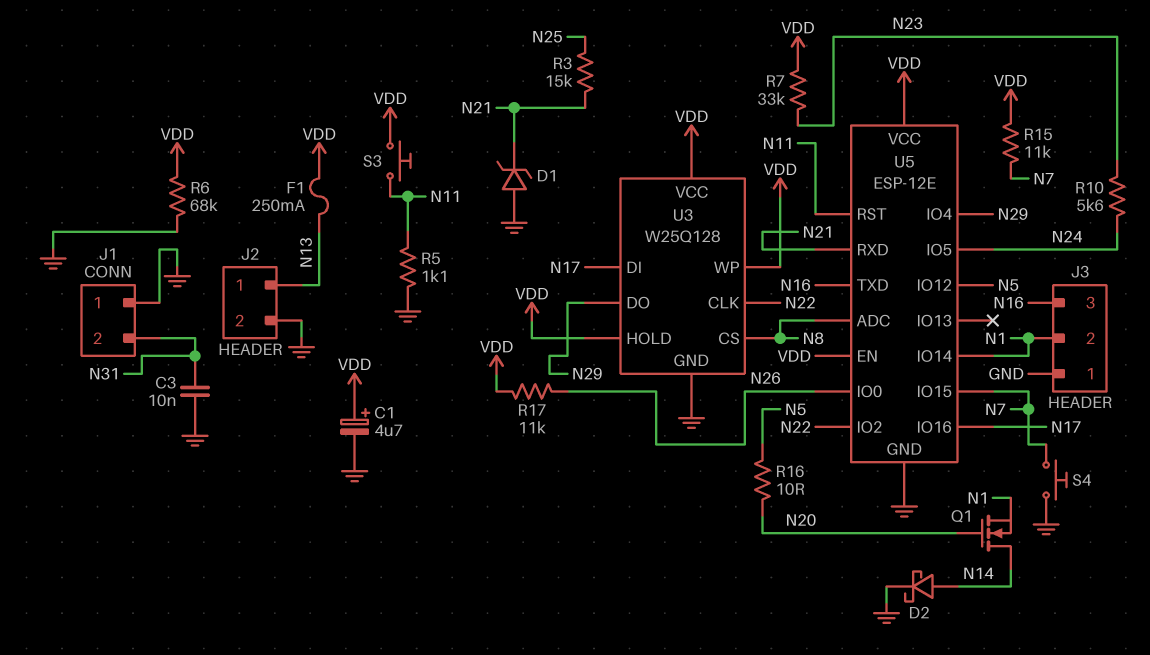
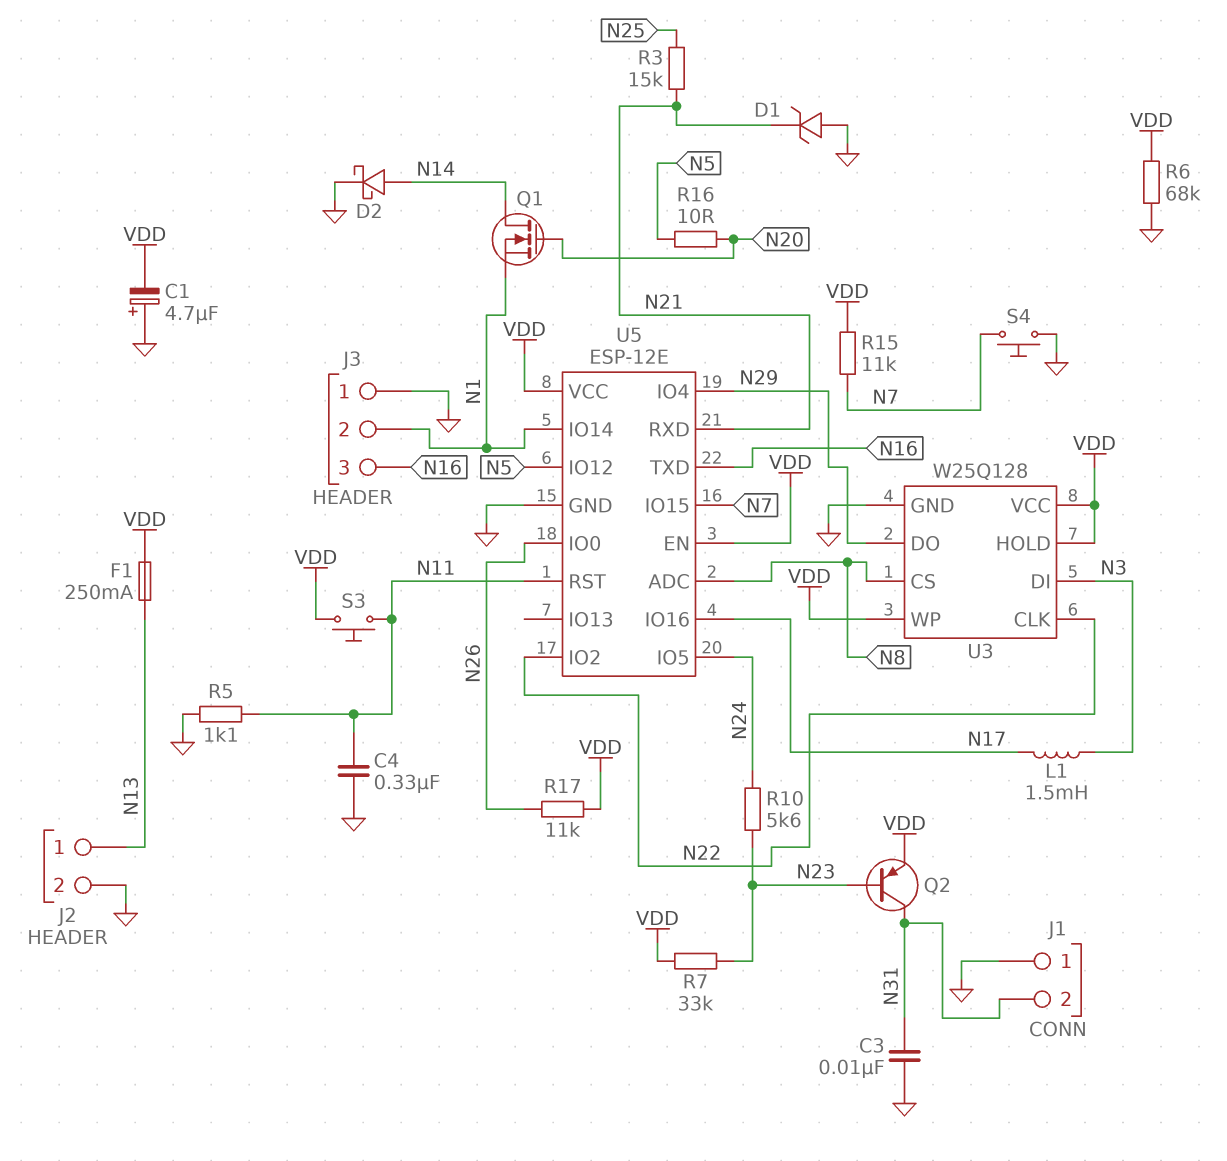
C1: 4.7uF (plus VDD, minus GND) -> 4.7uF (plus GND, minus VDD)
C4: none -> 330nF (GND, N11)
L1: none -> 1.5mH (N3, N17)
Q2: none -> PNP (B N23, C N31, E VDD)
U3 pin DI: N17 -> N3

